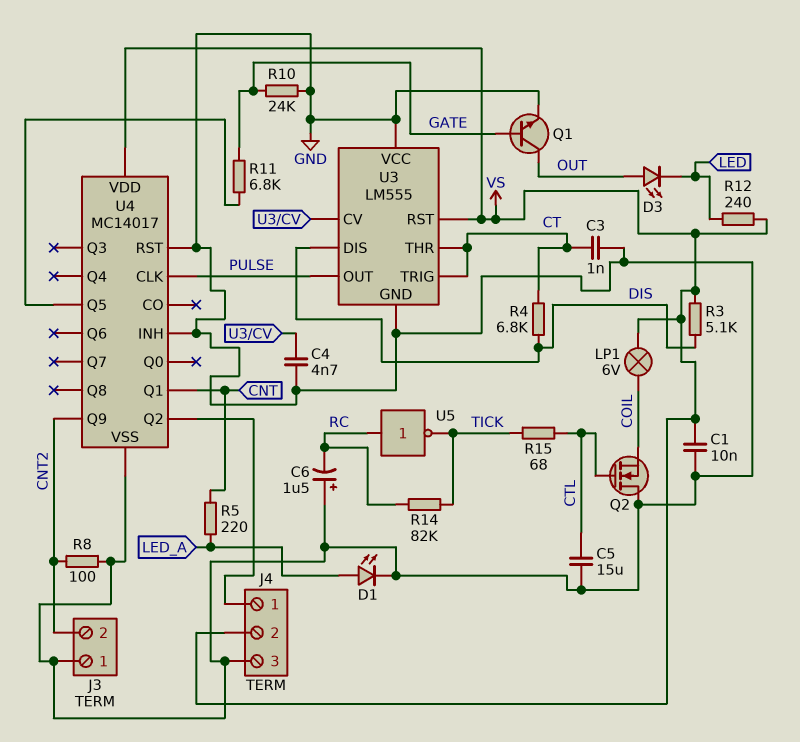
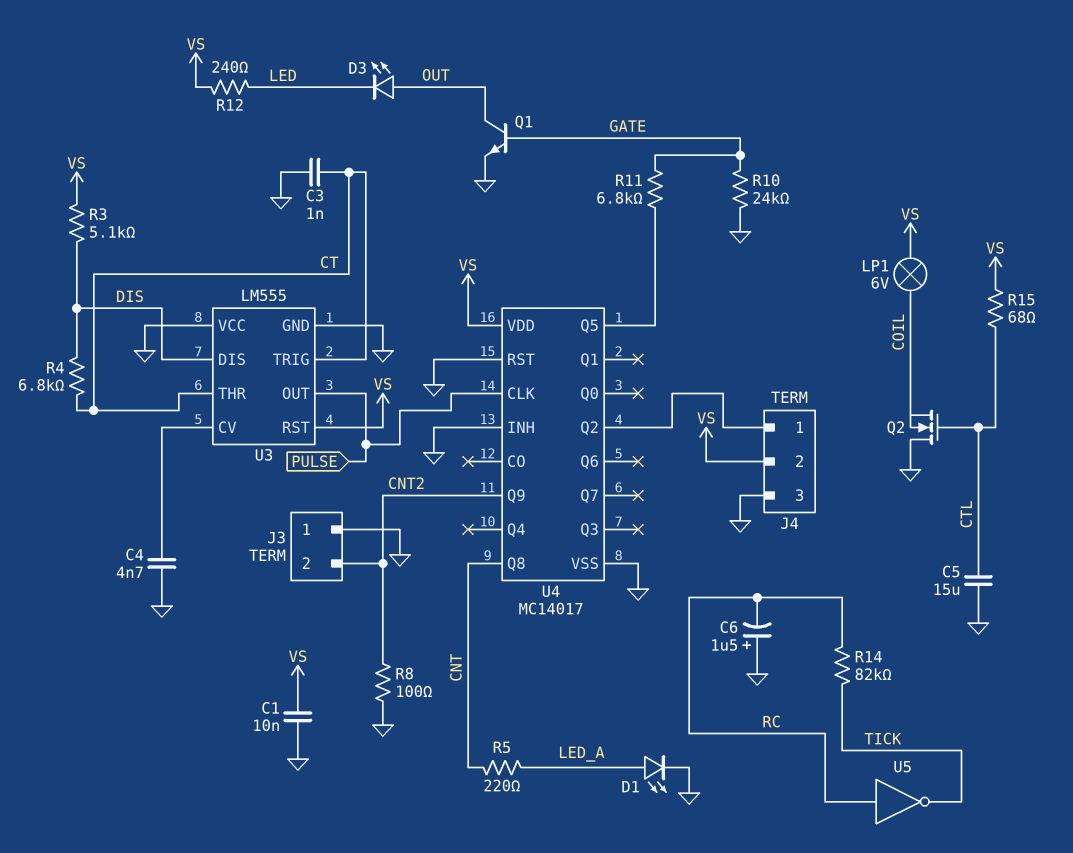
R15: 68 (CTL, TICK) -> 68 (CTL, VS)
U4 pin Q1: CNT -> none
U4 pin Q8: none -> CNT

